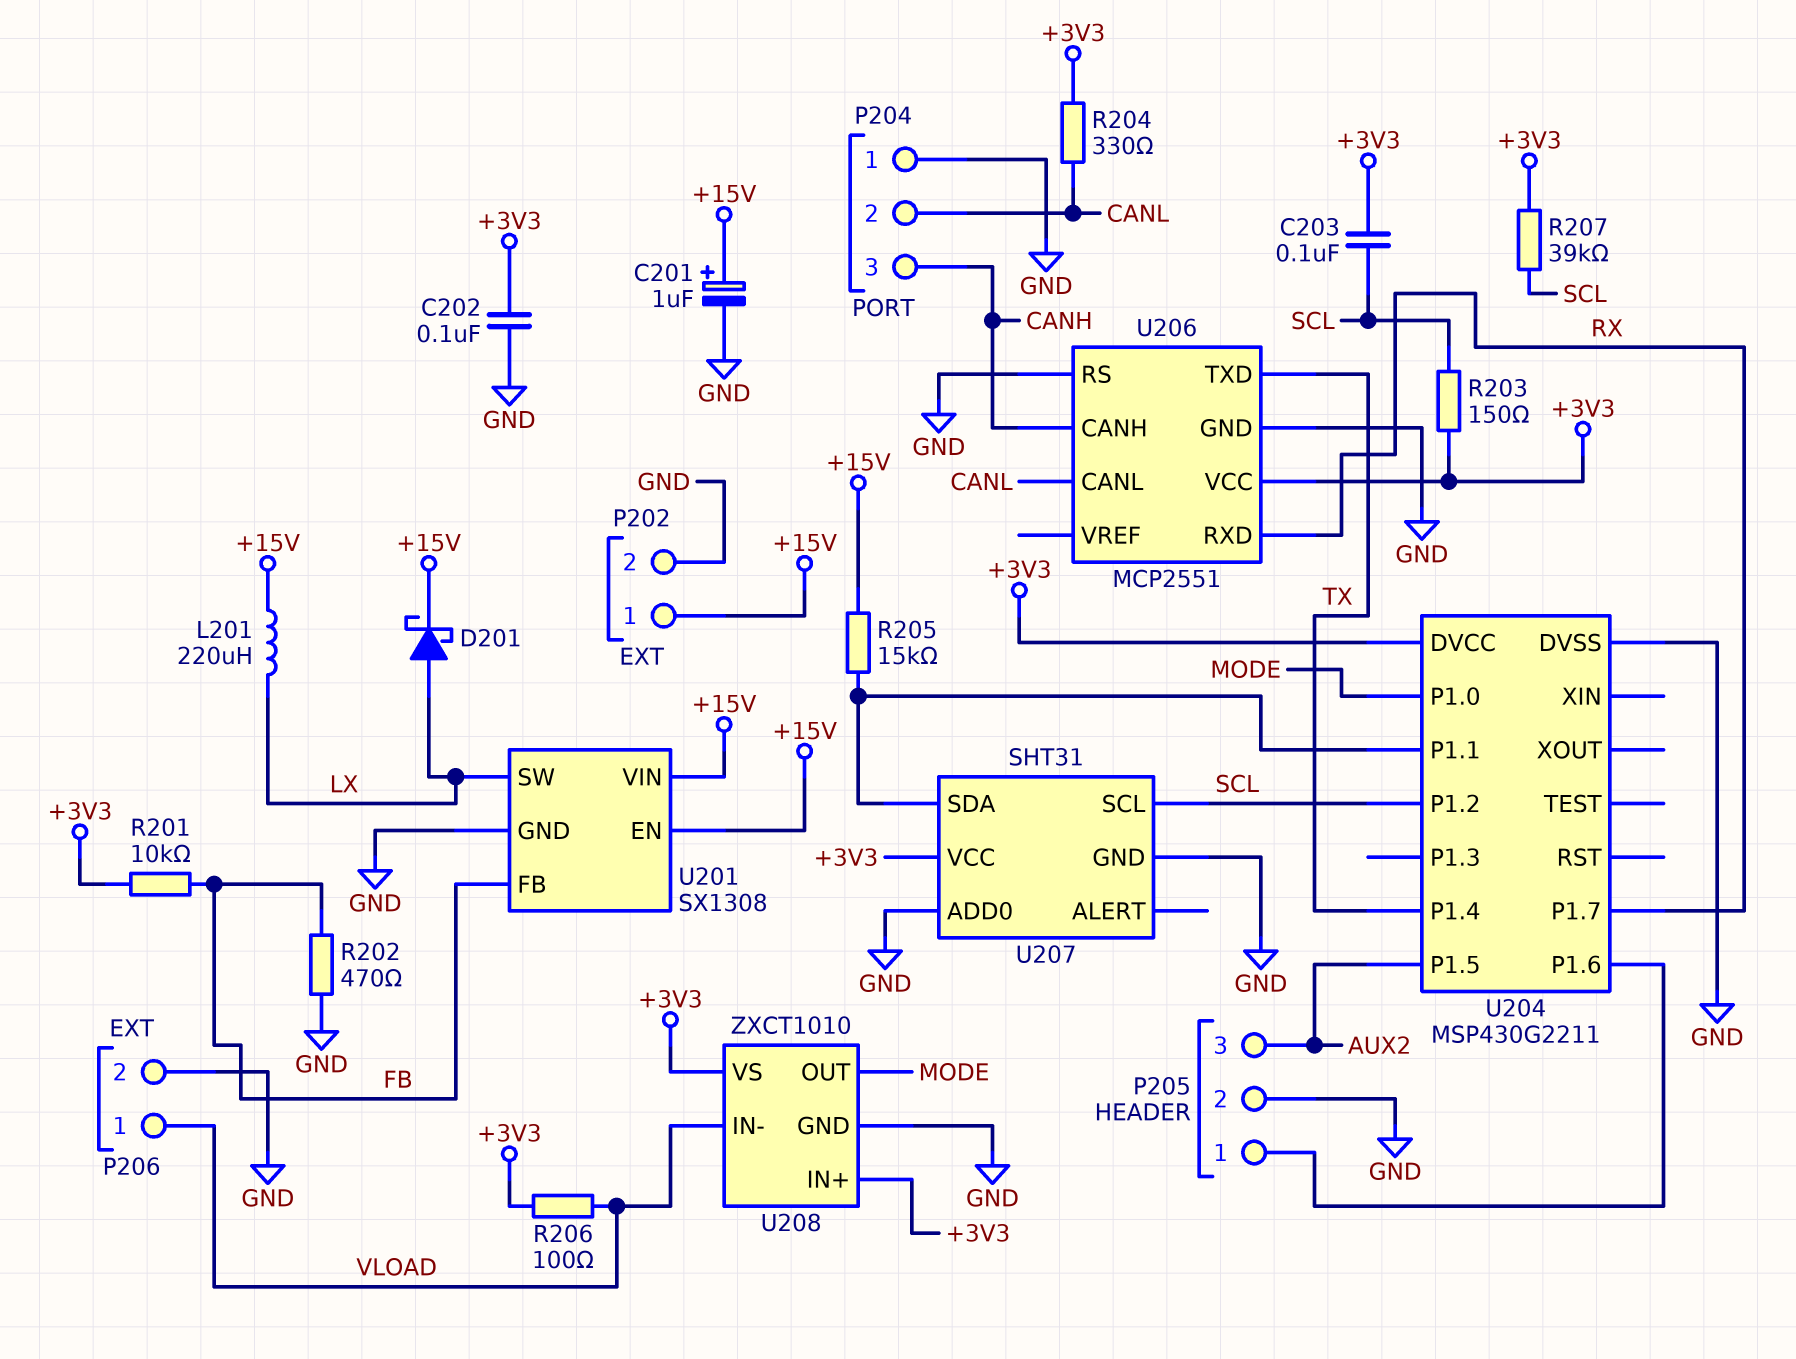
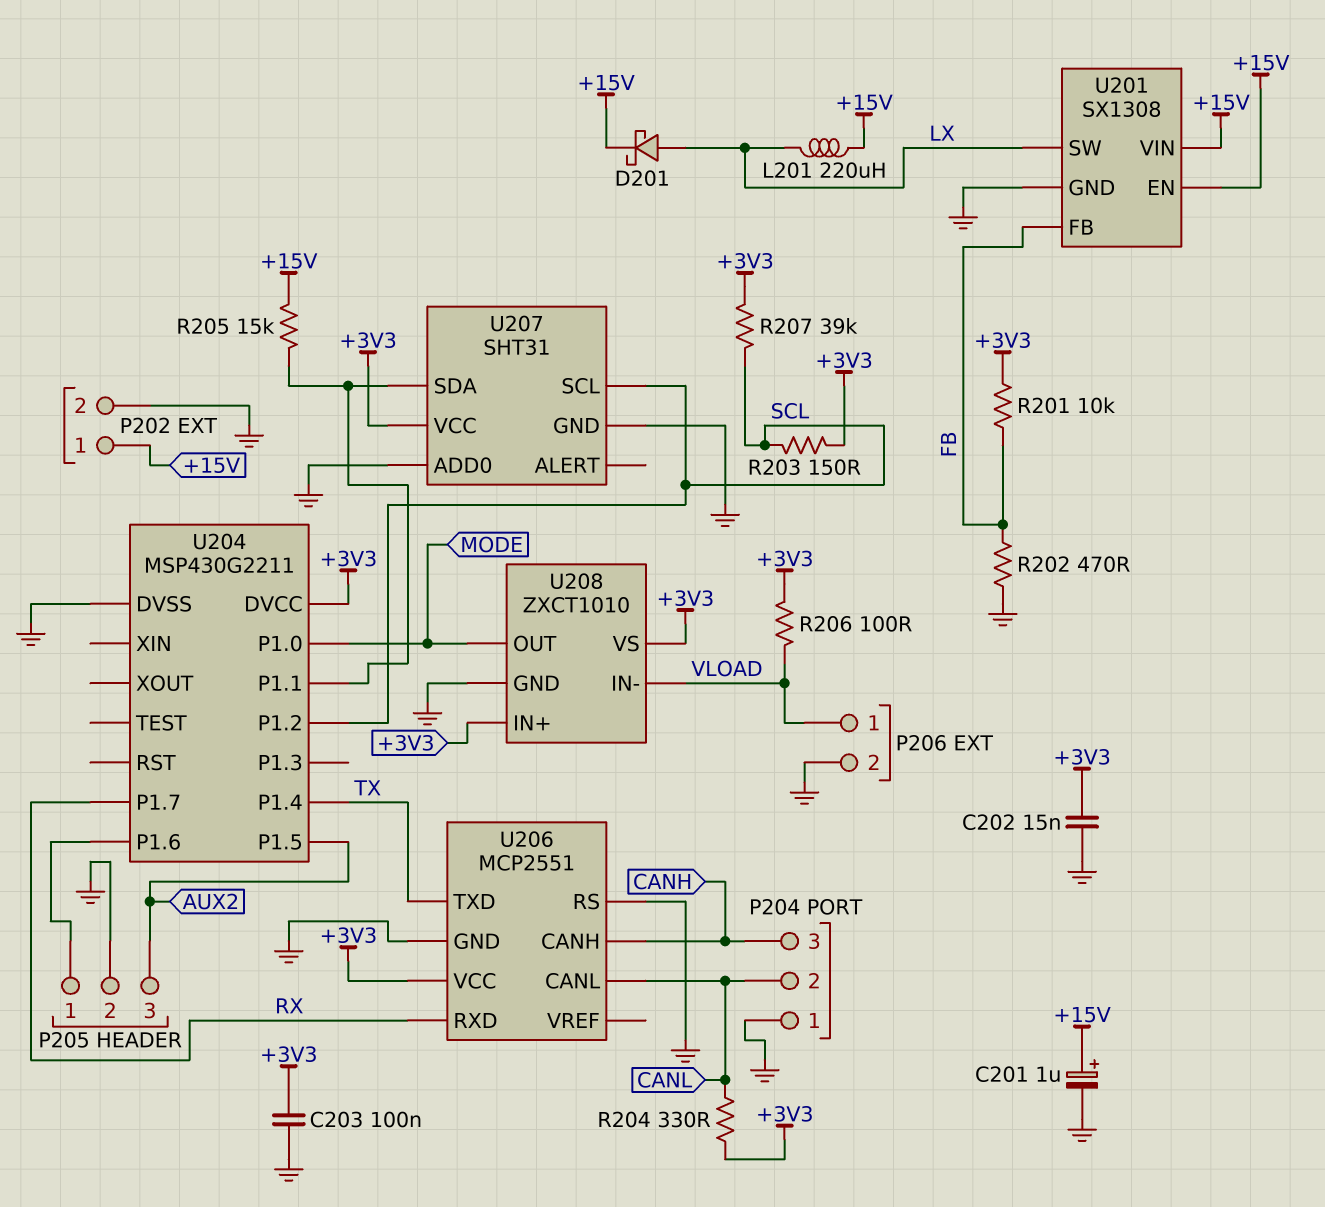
C202: 100nF (+3V3, GND) -> 15nF (+3V3, GND)
C203: 100nF (+3V3, SCL) -> 100nF (+3V3, GND)

